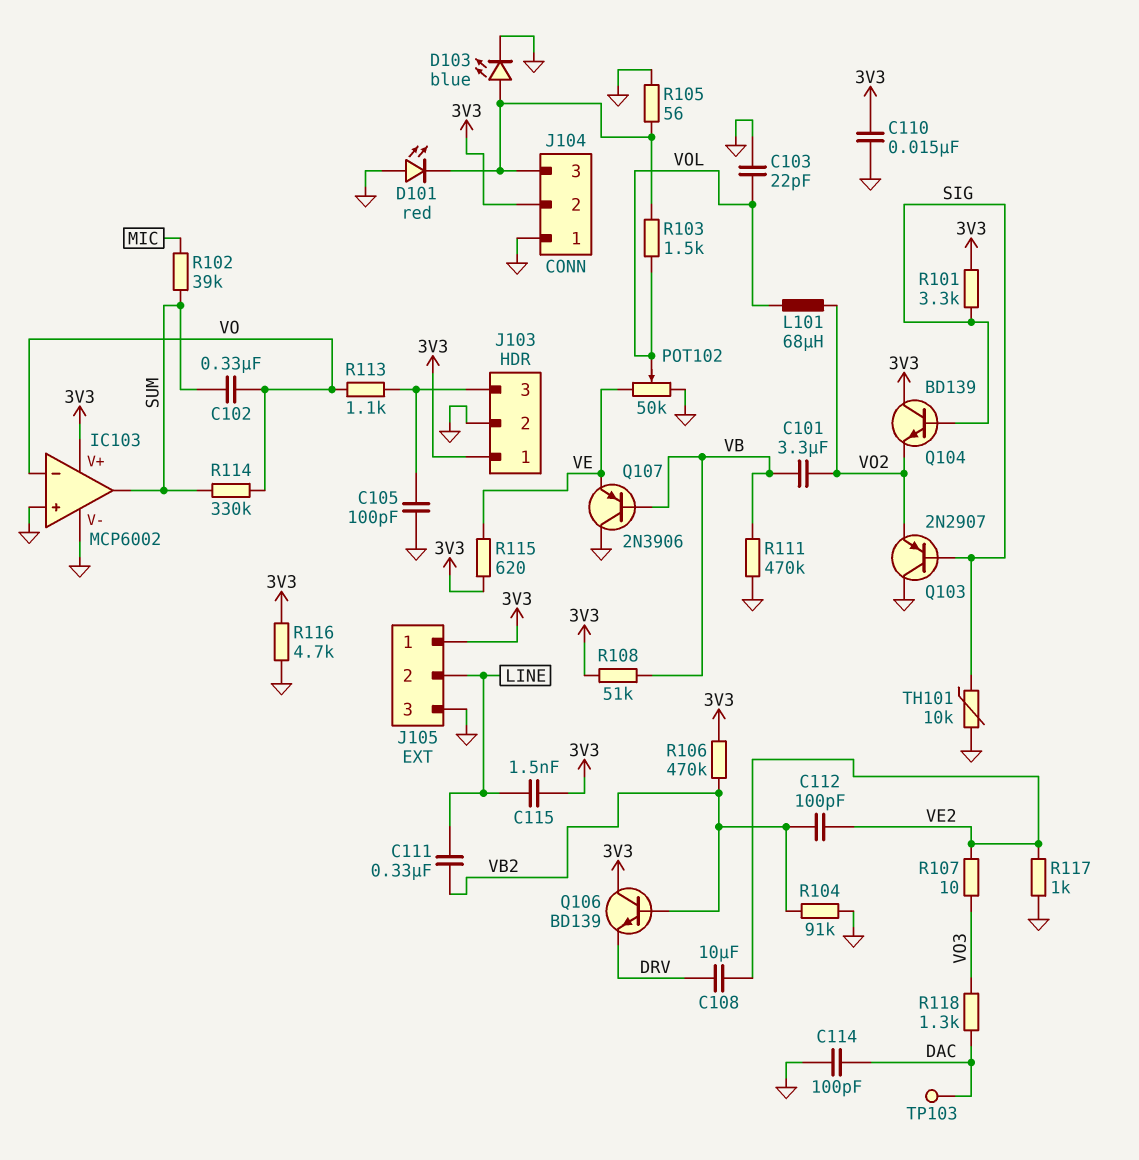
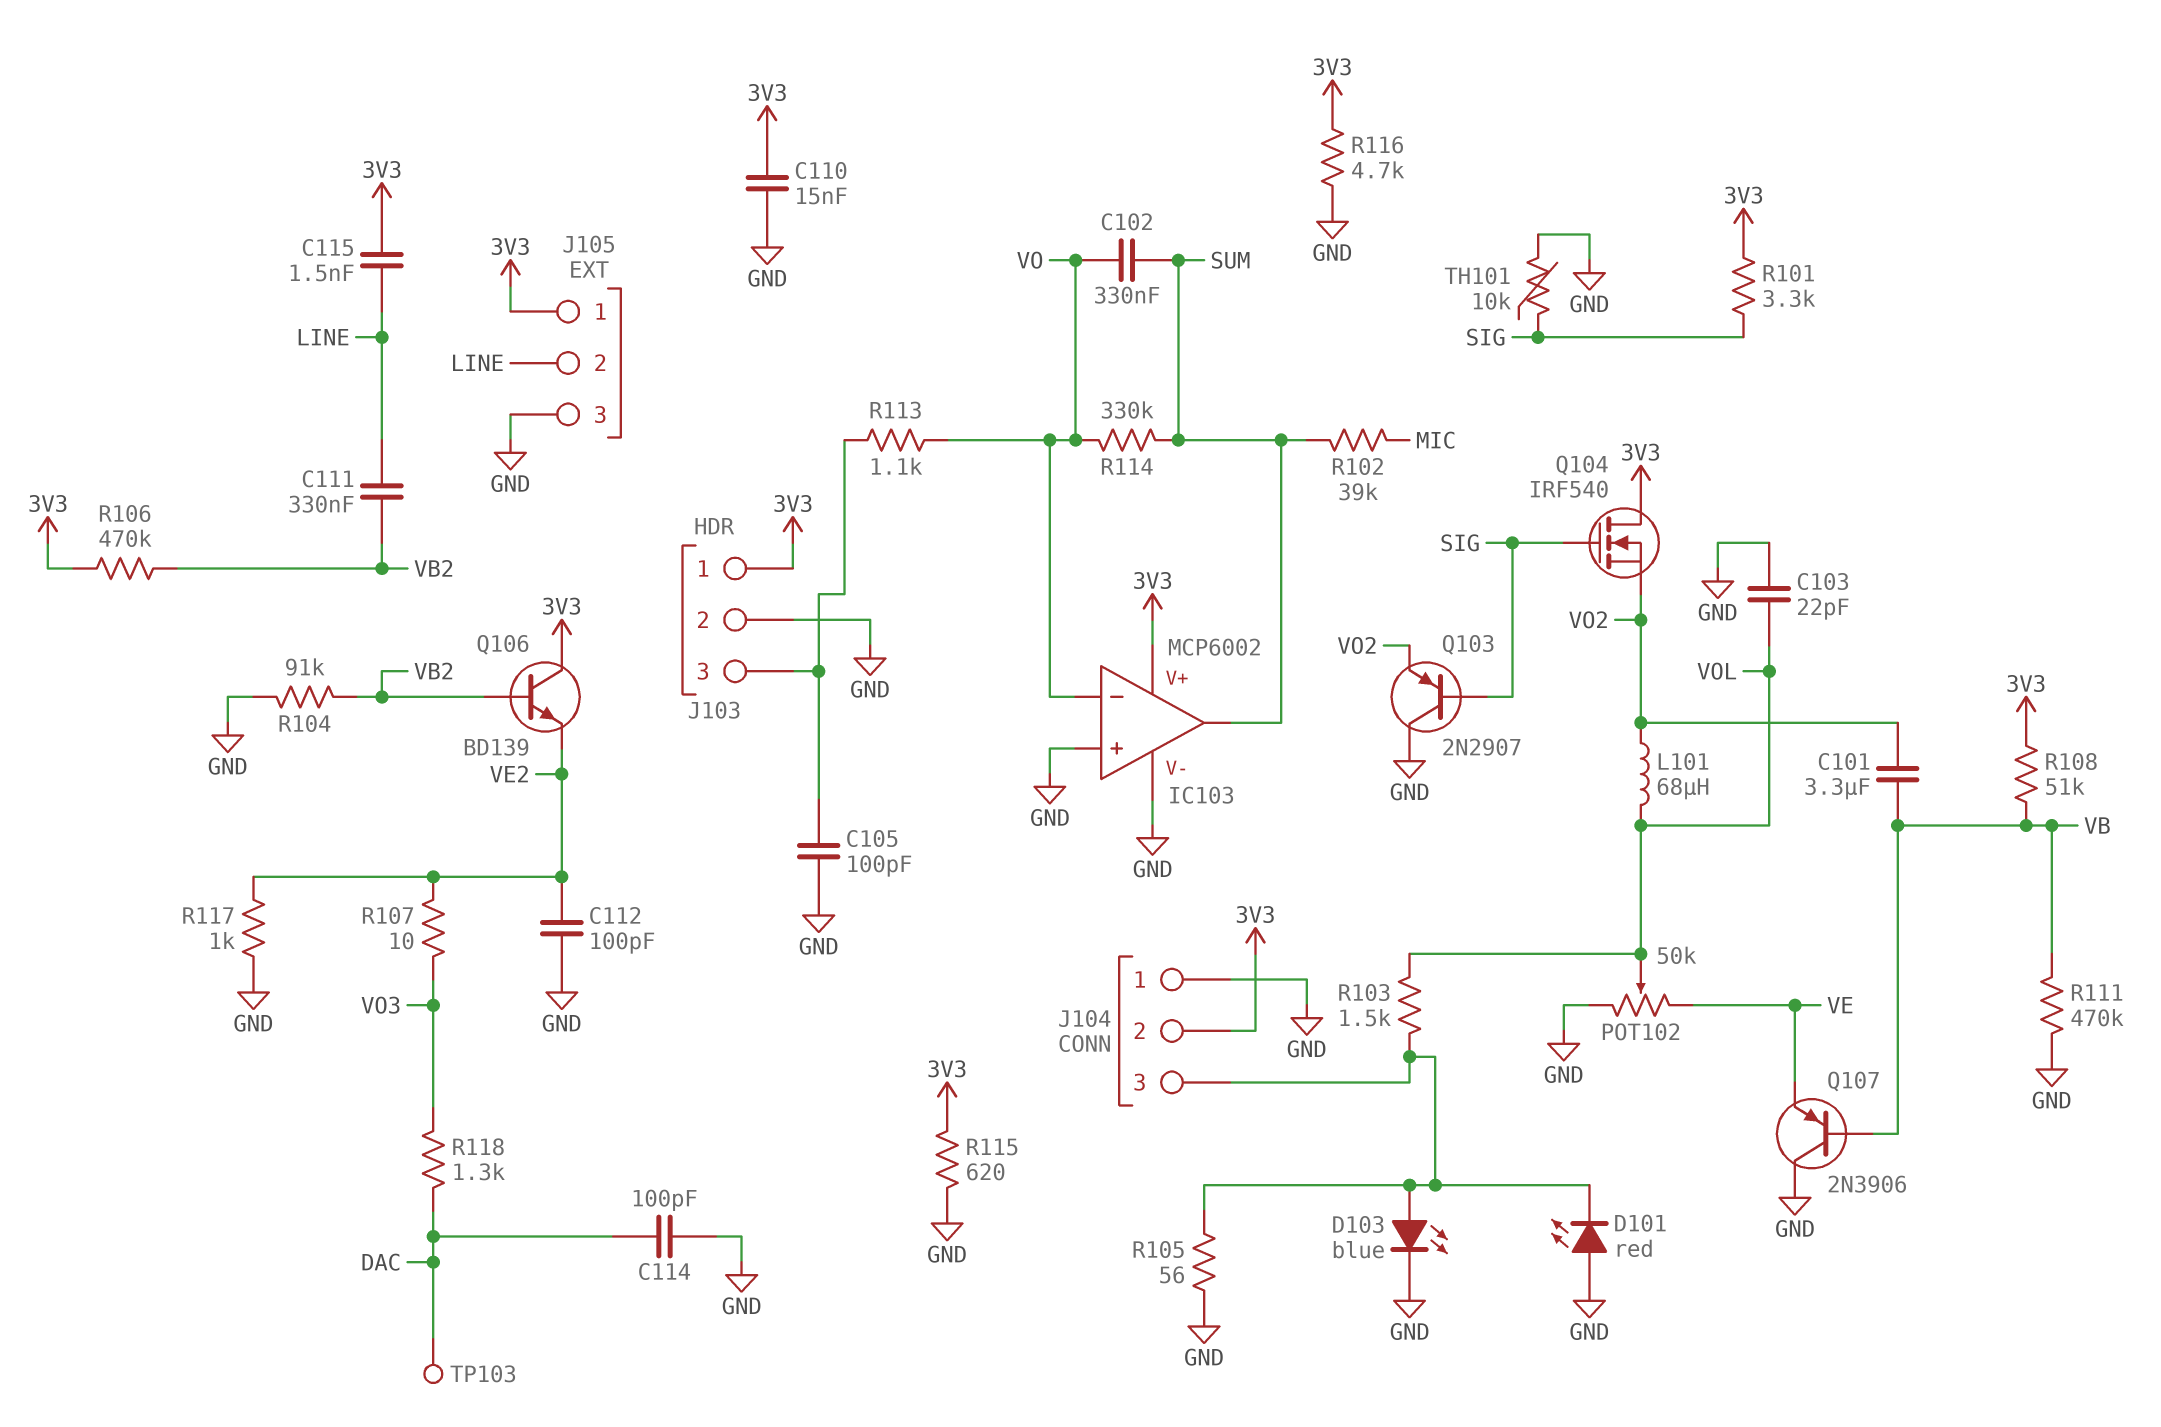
C108: 10uF (DRV, VE2) -> none
C112: 100pF (VB2, VE2) -> 100pF (GND, VE2)
Q104: NPN BD139 (B SIG, C 3V3, E VO2) -> NMOS IRF540 (G SIG, D 3V3, S VO2)
Q106: NPN BD139 (B VB2, C 3V3, E DRV) -> NPN BD139 (B VB2, C 3V3, E VE2)
R115: 620 (3V3, VE) -> 620 (3V3, GND)

